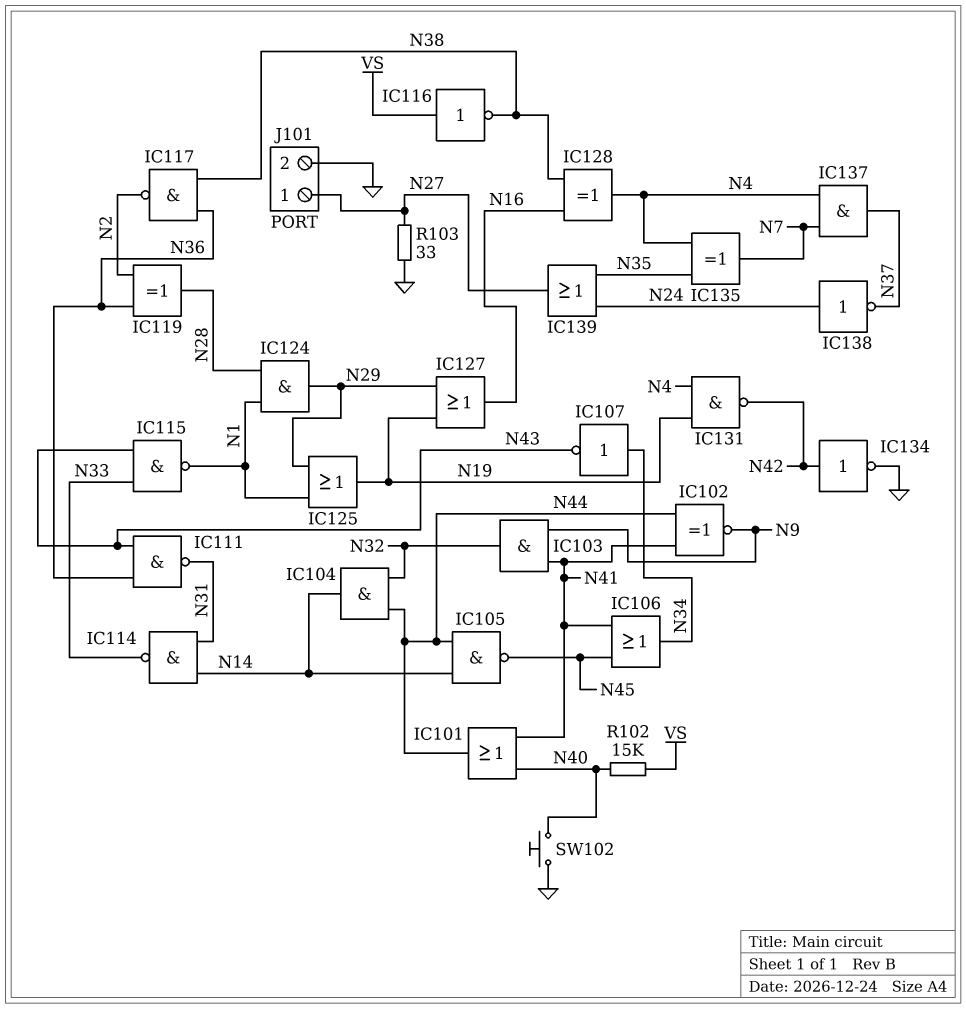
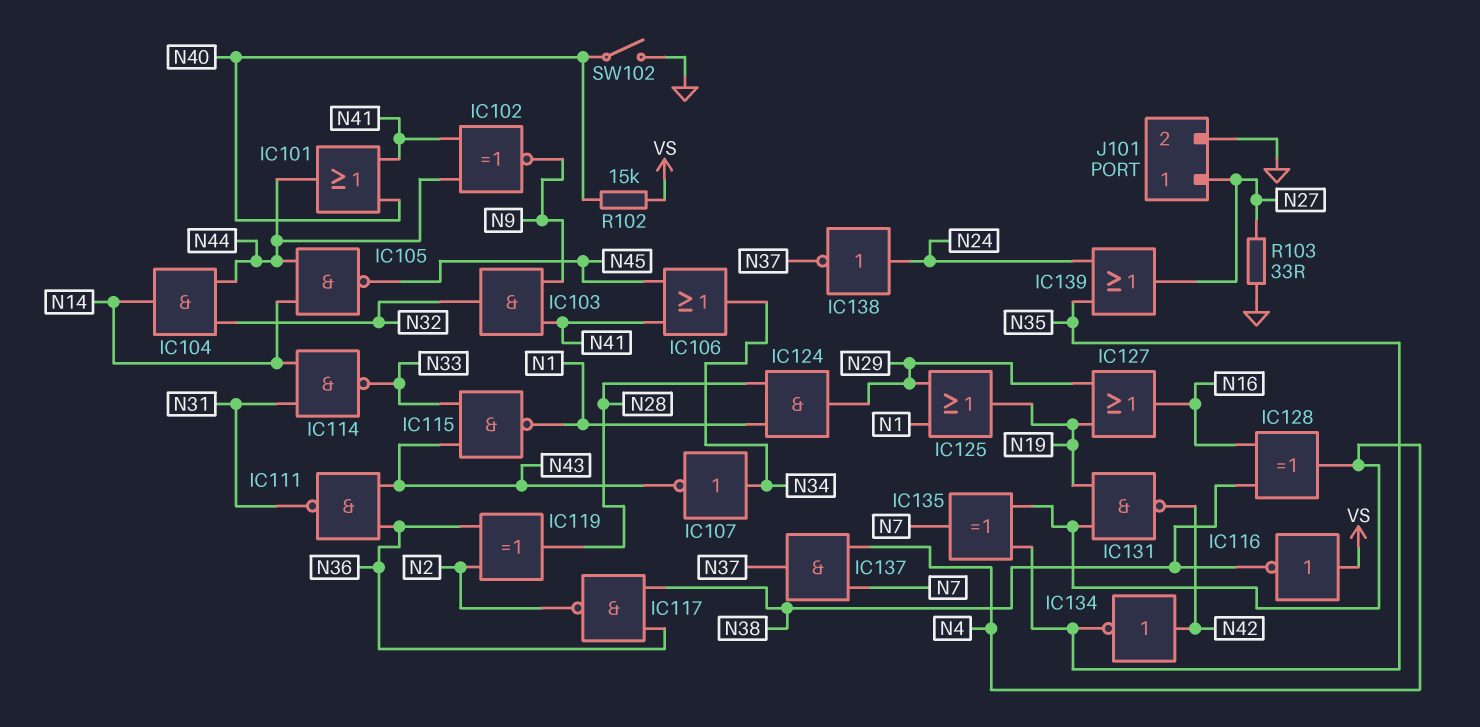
IC134: NOT (in N42, out GND) -> NOT (in N42, out N35)
SW102: button (GND, N40) -> switch (GND, N40)

